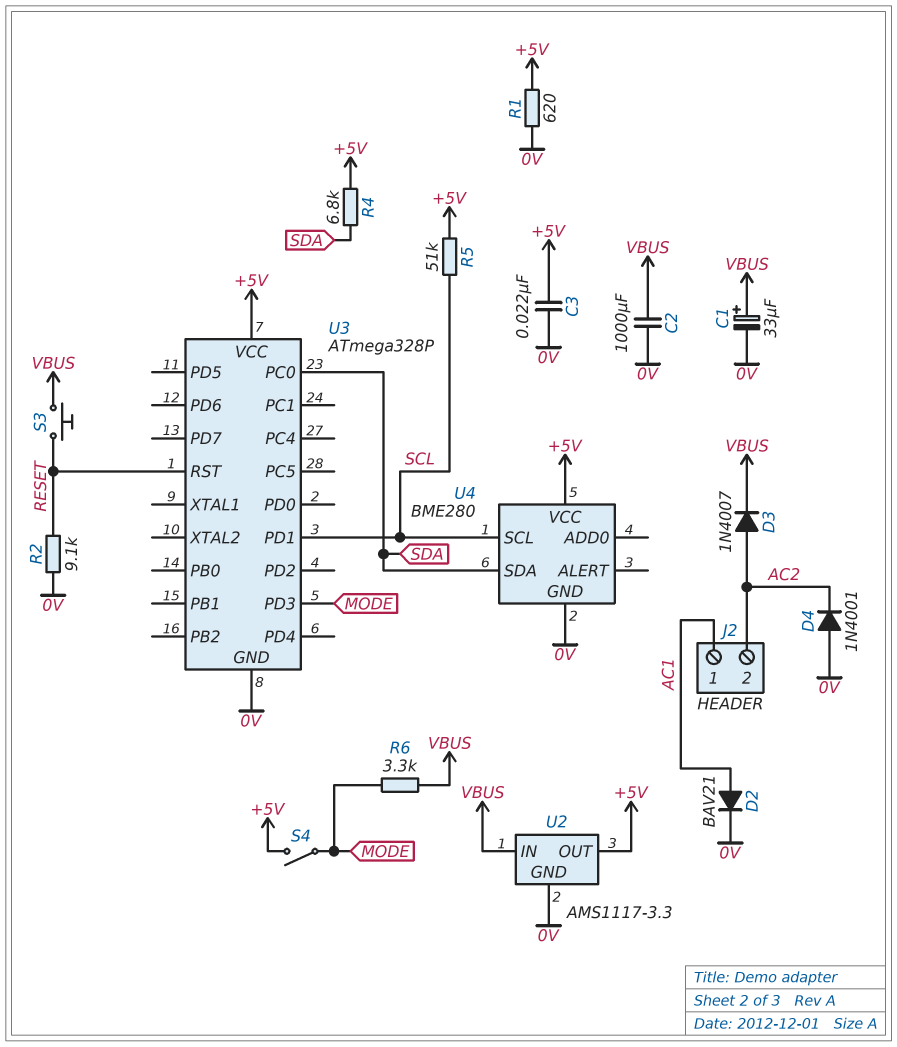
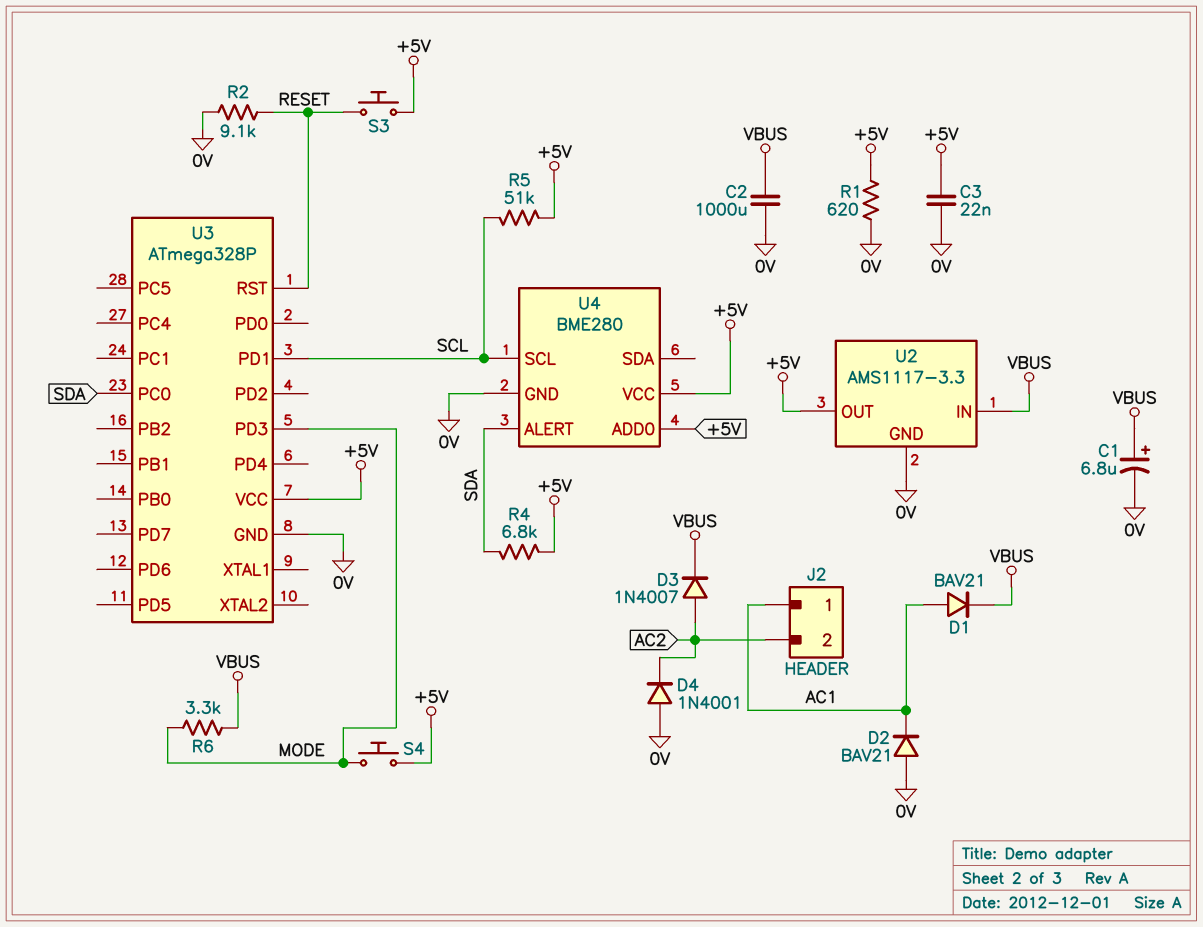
C1: 33uF (plus VBUS, minus 0V) -> 6.8uF (plus VBUS, minus 0V)
D1: none -> diode BAV21 (A AC1, K VBUS)
D2: diode BAV21 (A AC1, K 0V) -> diode BAV21 (A 0V, K AC1)
S3: button (RESET, VBUS) -> button (+5V, RESET)
S4: switch (+5V, MODE) -> button (+5V, MODE)
U4 pin ADD0: none -> +5V
U4 pin ALERT: none -> SDA
U4 pin SDA: SDA -> none

